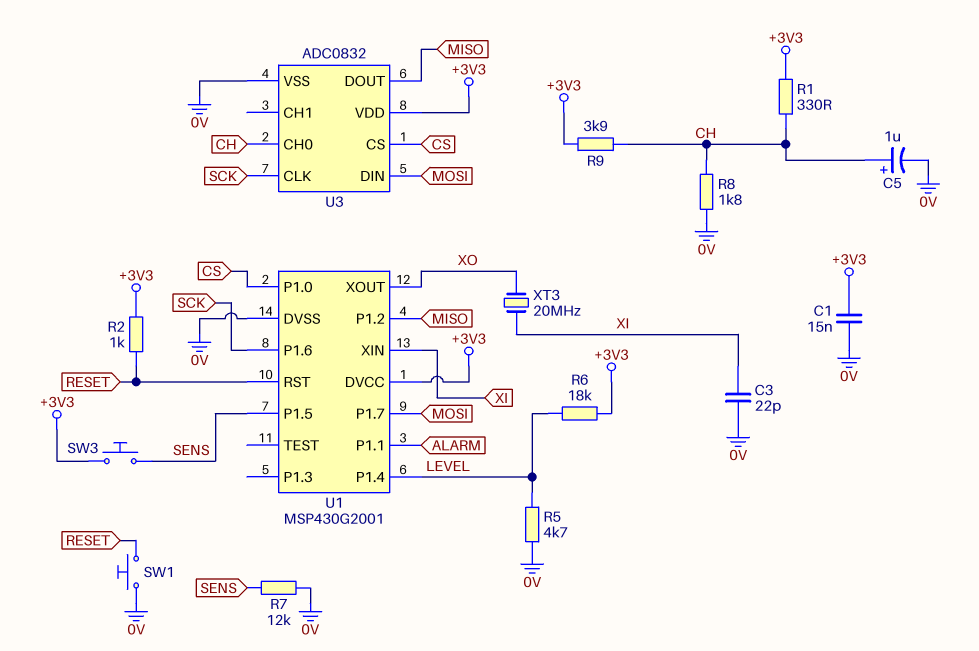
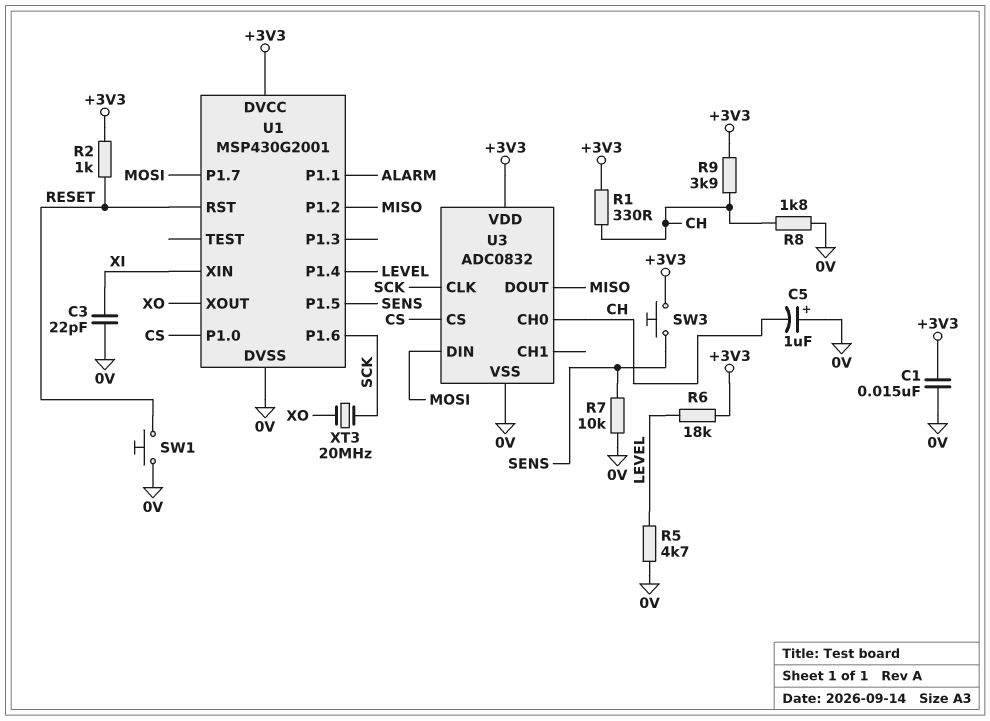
C5: 1uF (plus CH, minus 0V) -> 1uF (plus 0V, minus CH)
R7: 12k (0V, SENS) -> 10k (0V, SENS)
XT3: 20MHz (XI, XO) -> 20MHz (SCK, XO)

